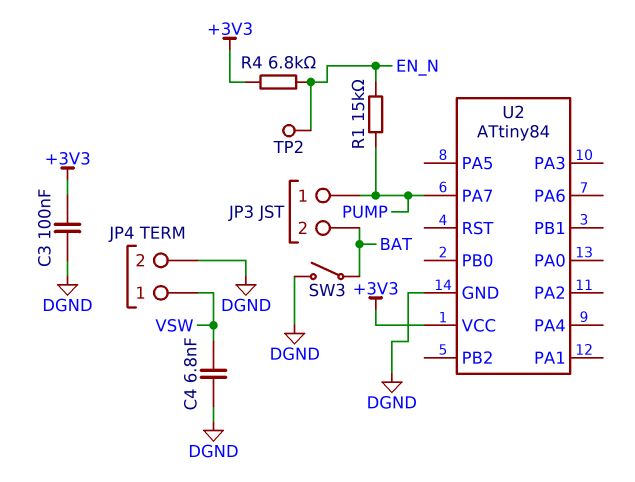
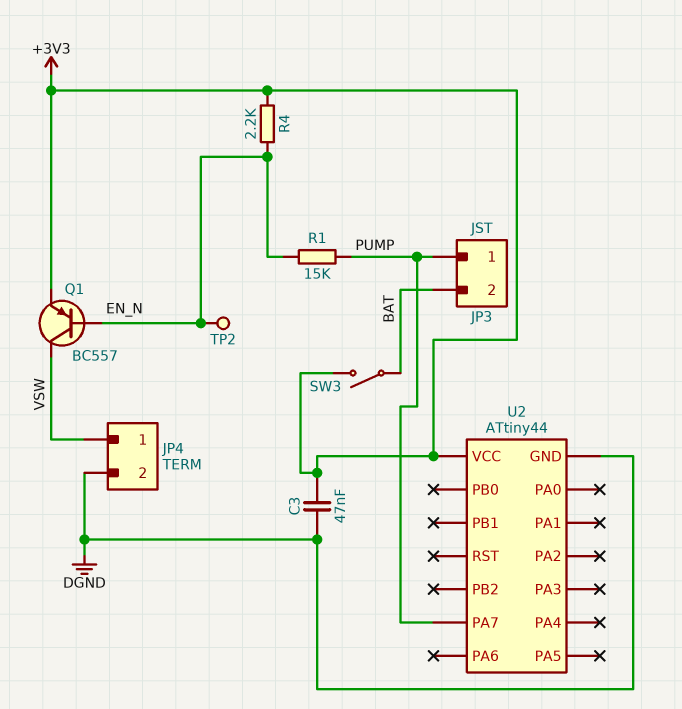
C3: 100nF (+3V3, DGND) -> 47nF (+3V3, DGND)
C4: 6.8nF (DGND, VSW) -> none
Q1: none -> PNP BC557 (B EN_N, C VSW, E +3V3)
R4: 6.8k (+3V3, EN_N) -> 2.2k (+3V3, EN_N)
SW3: switch (BAT, DGND) -> switch (+3V3, BAT)
U2: ATtiny84 -> ATtiny44

